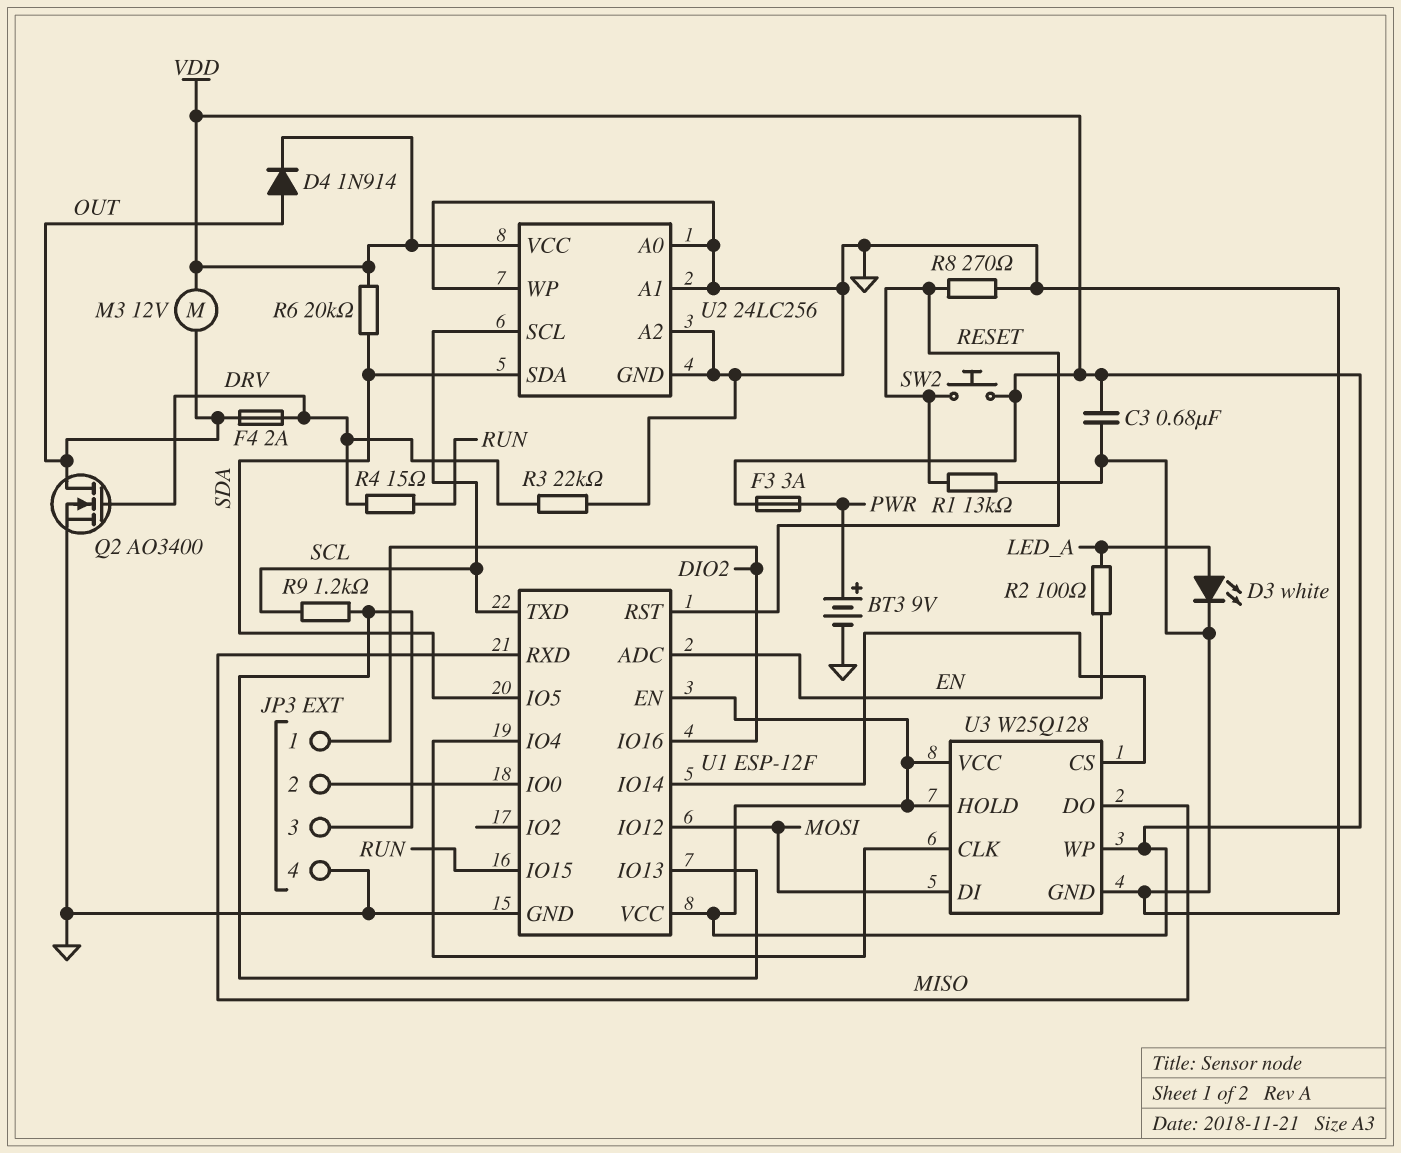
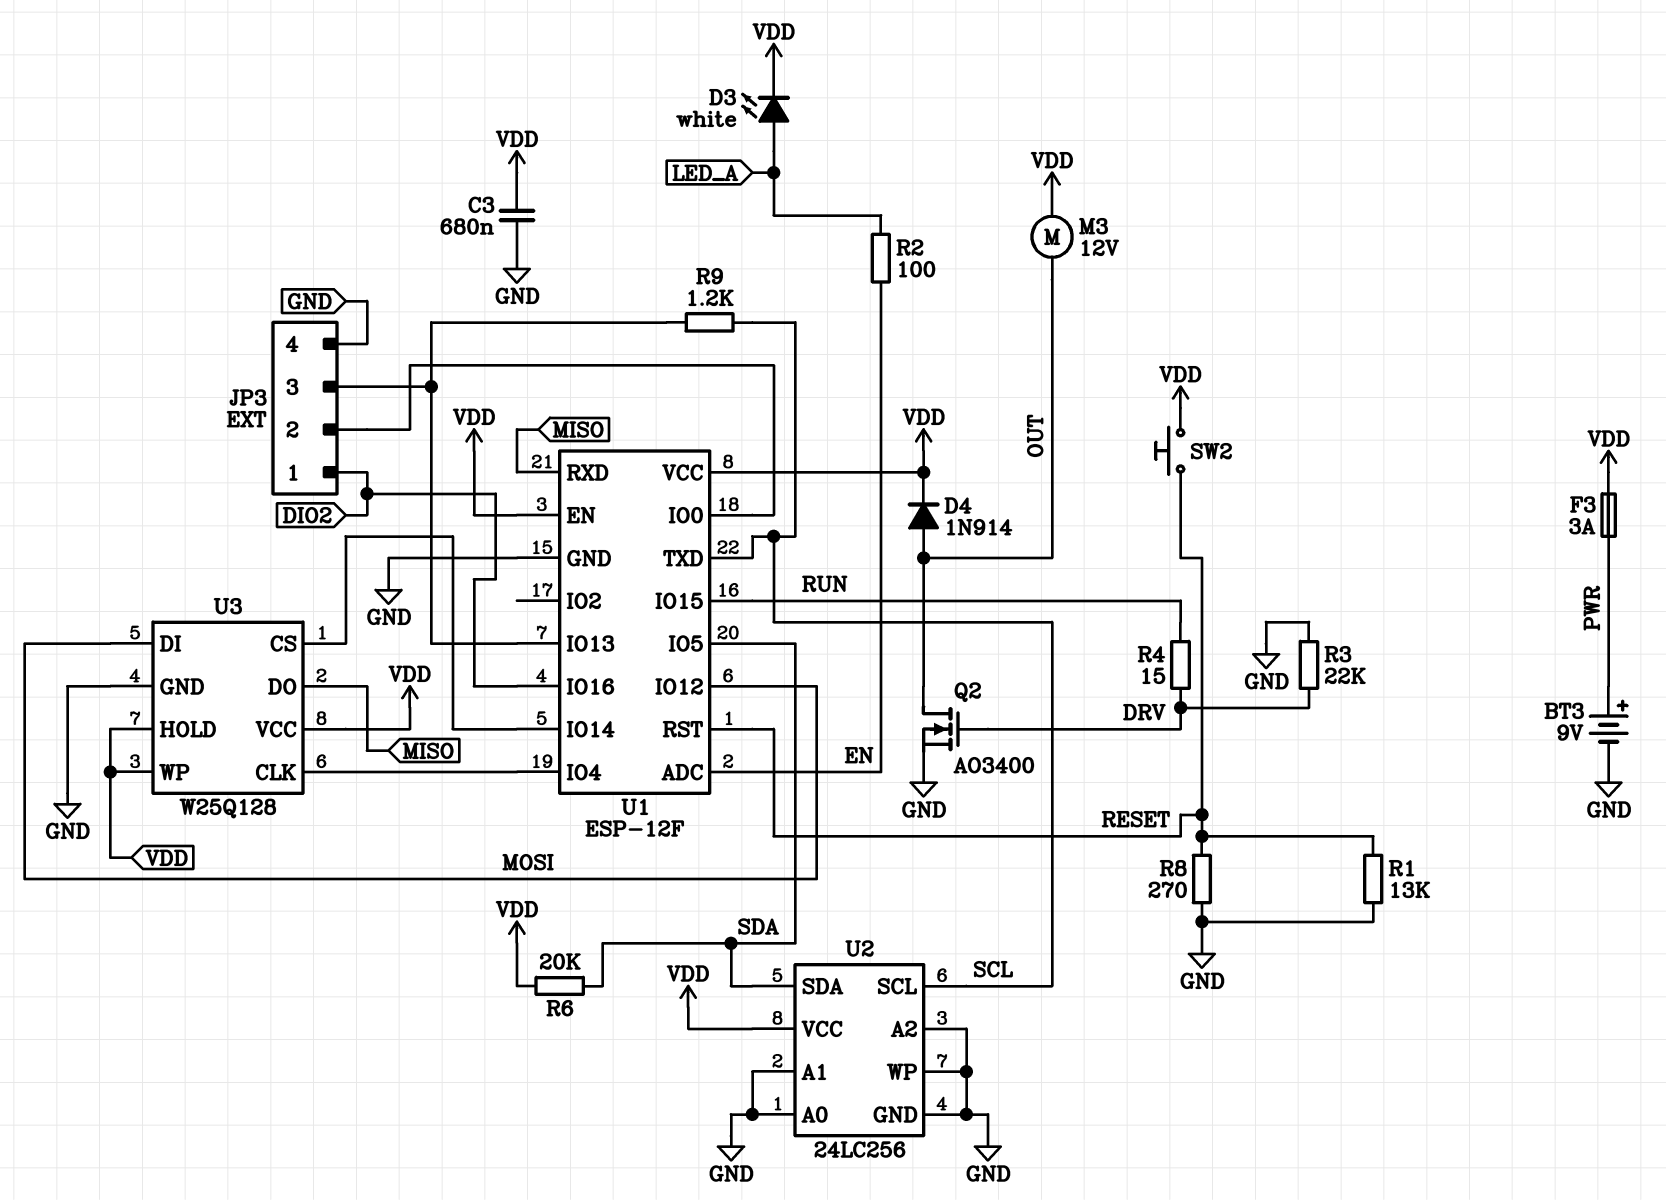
D3: LED white (A LED_A, K GND) -> LED white (A LED_A, K VDD)
F4: 2A (DRV, OUT) -> none

